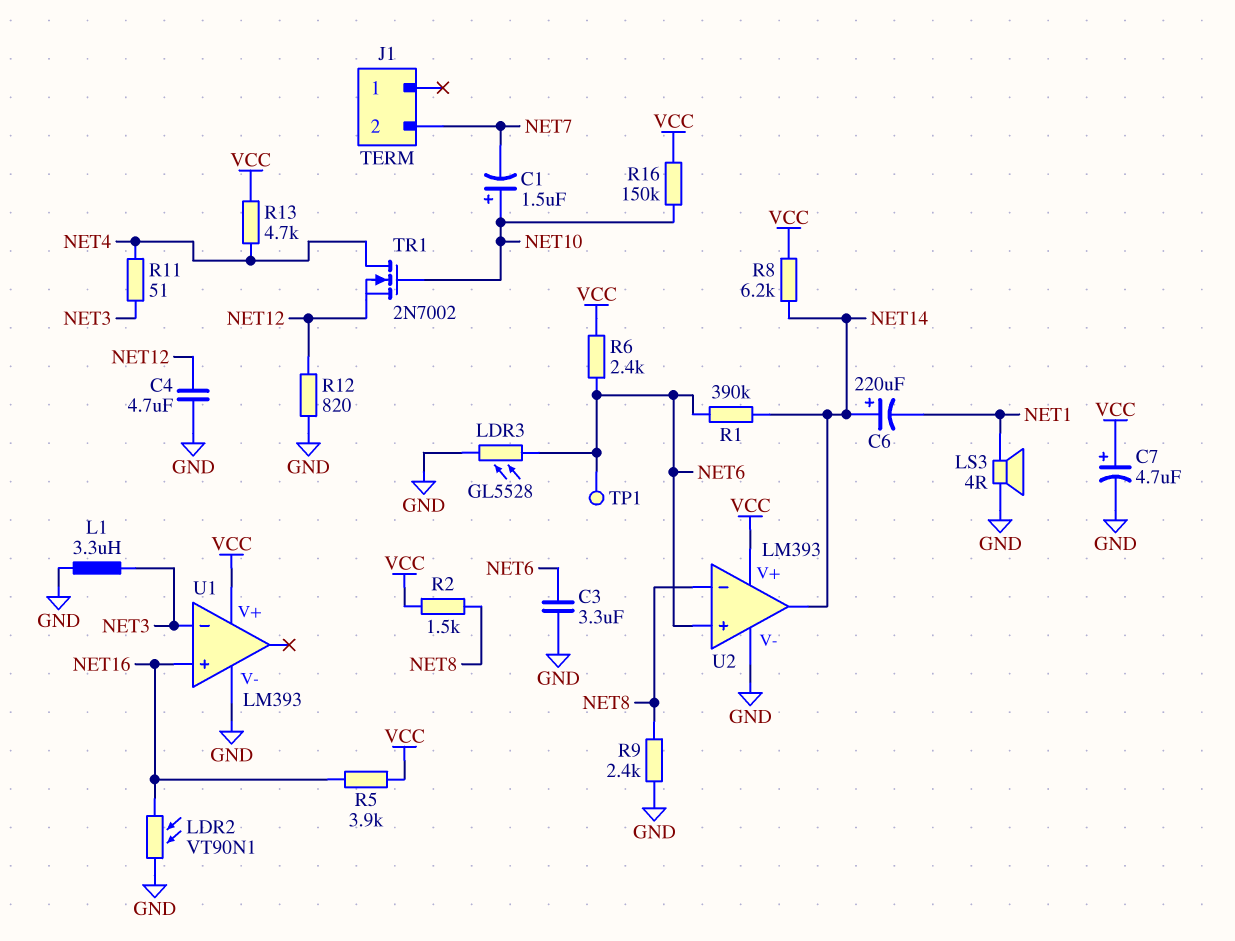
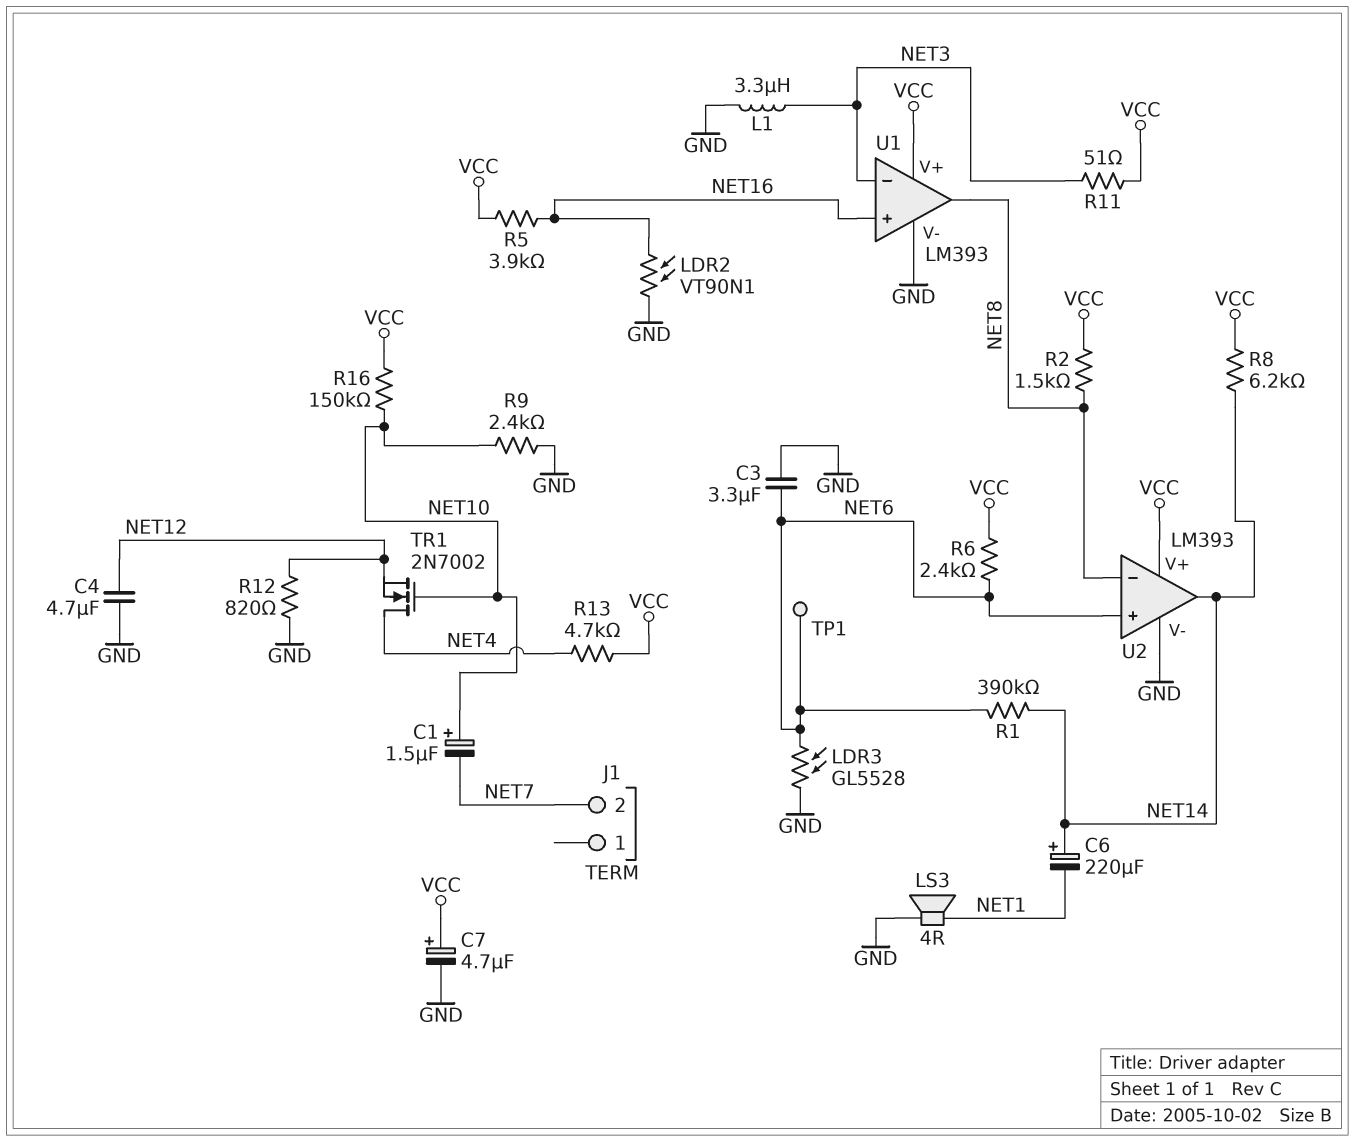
R9: 2.4k (GND, NET8) -> 2.4k (GND, NET10)
R11: 51 (NET3, NET4) -> 51 (NET3, VCC)
U1 pin out: none -> NET8

